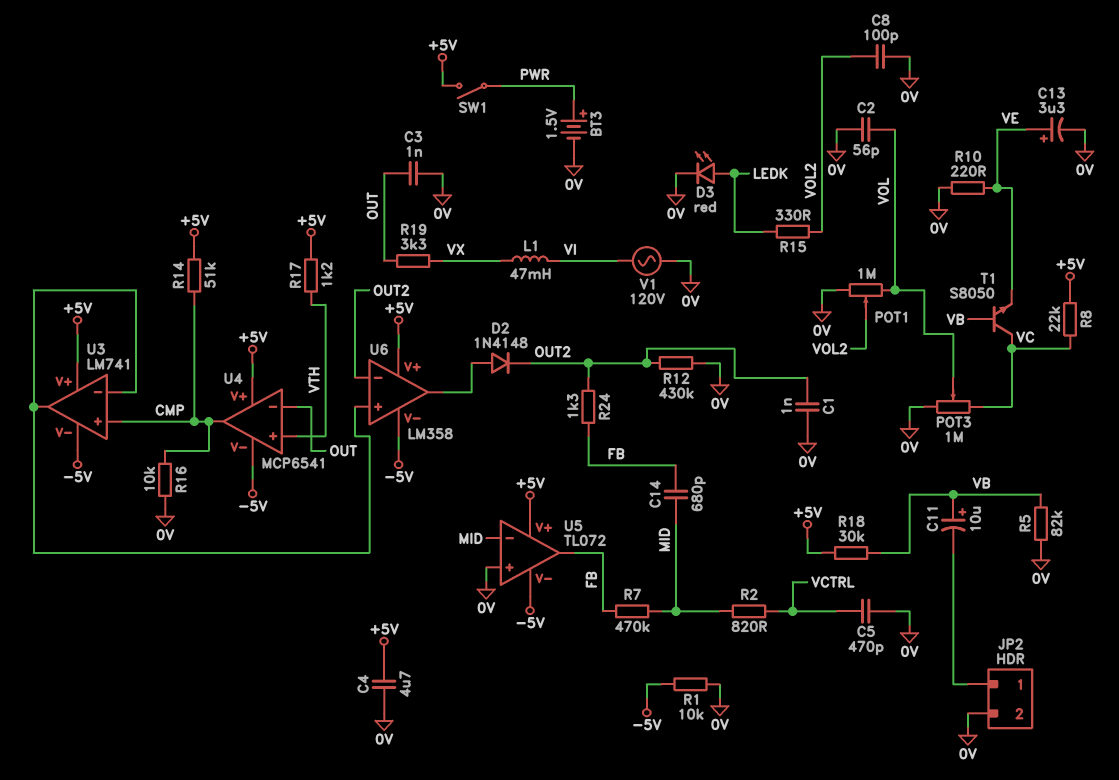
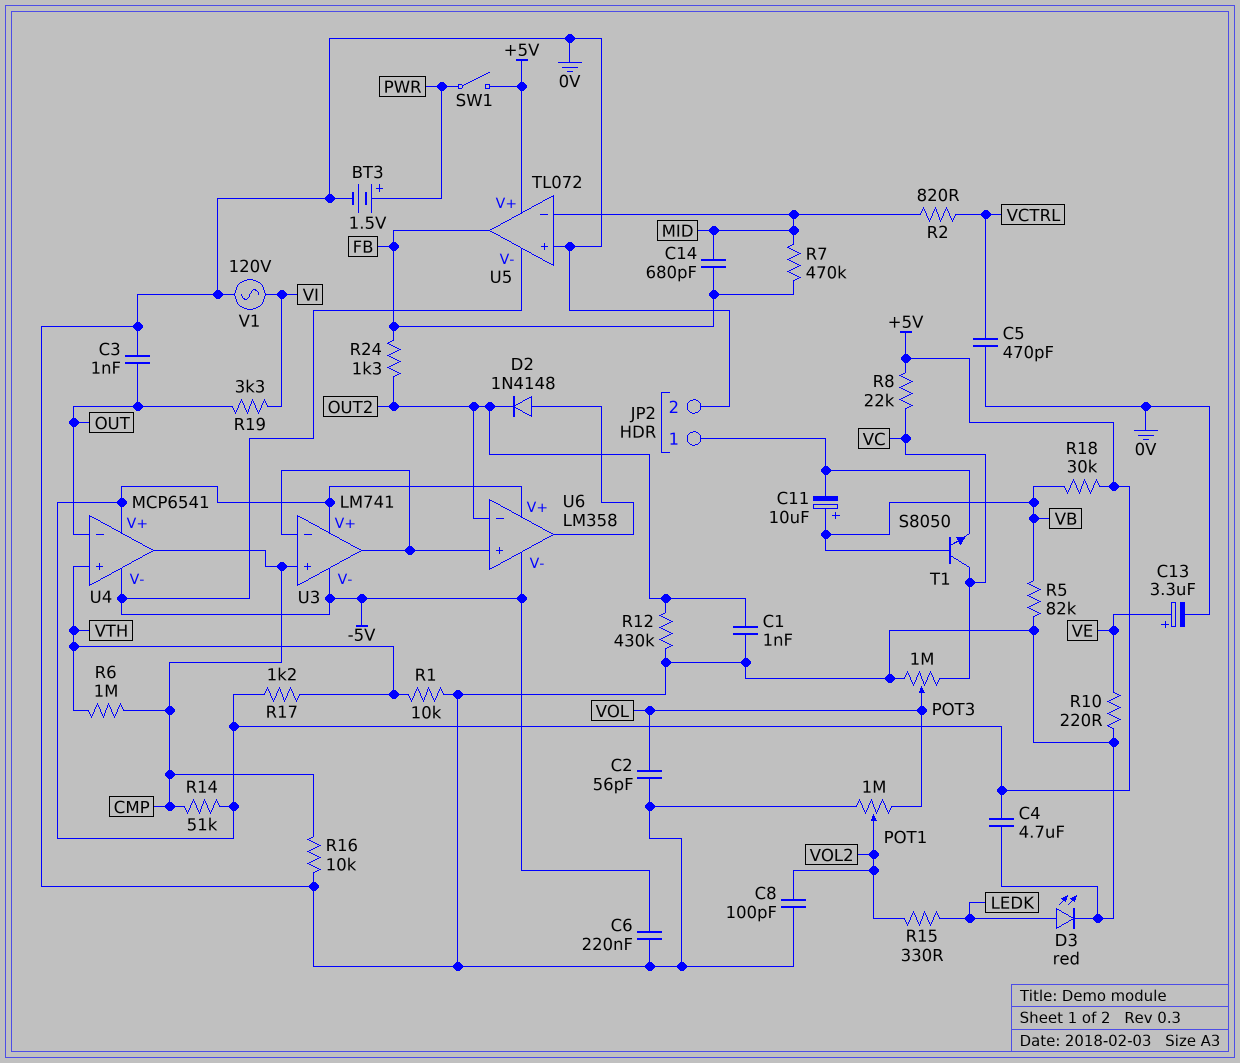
C6: none -> 220nF (-5V, 0V)
L1: 47mH (VI, VX) -> none
R1: 10k (-5V, 0V) -> 10k (0V, VTH)
R6: none -> 1M (CMP, VTH)
R19: 3.3k (OUT, VX) -> 3.3k (OUT, VI)
T1: NPN S8050 (B VB, C VC, E VE) -> NPN S8050 (B VB, C VC, E JP2/1)

